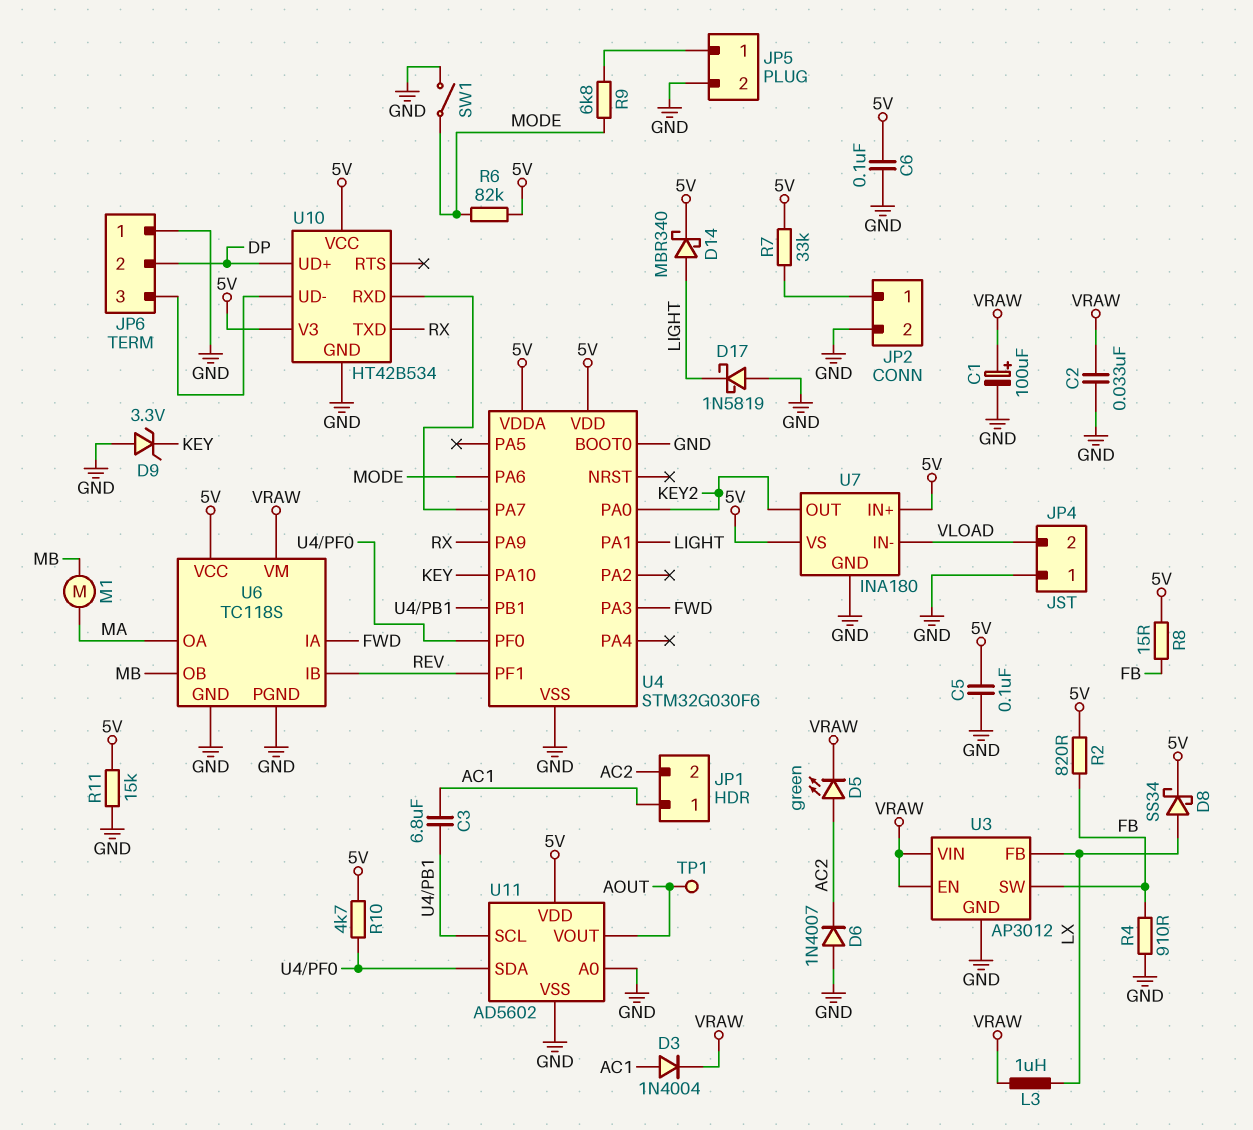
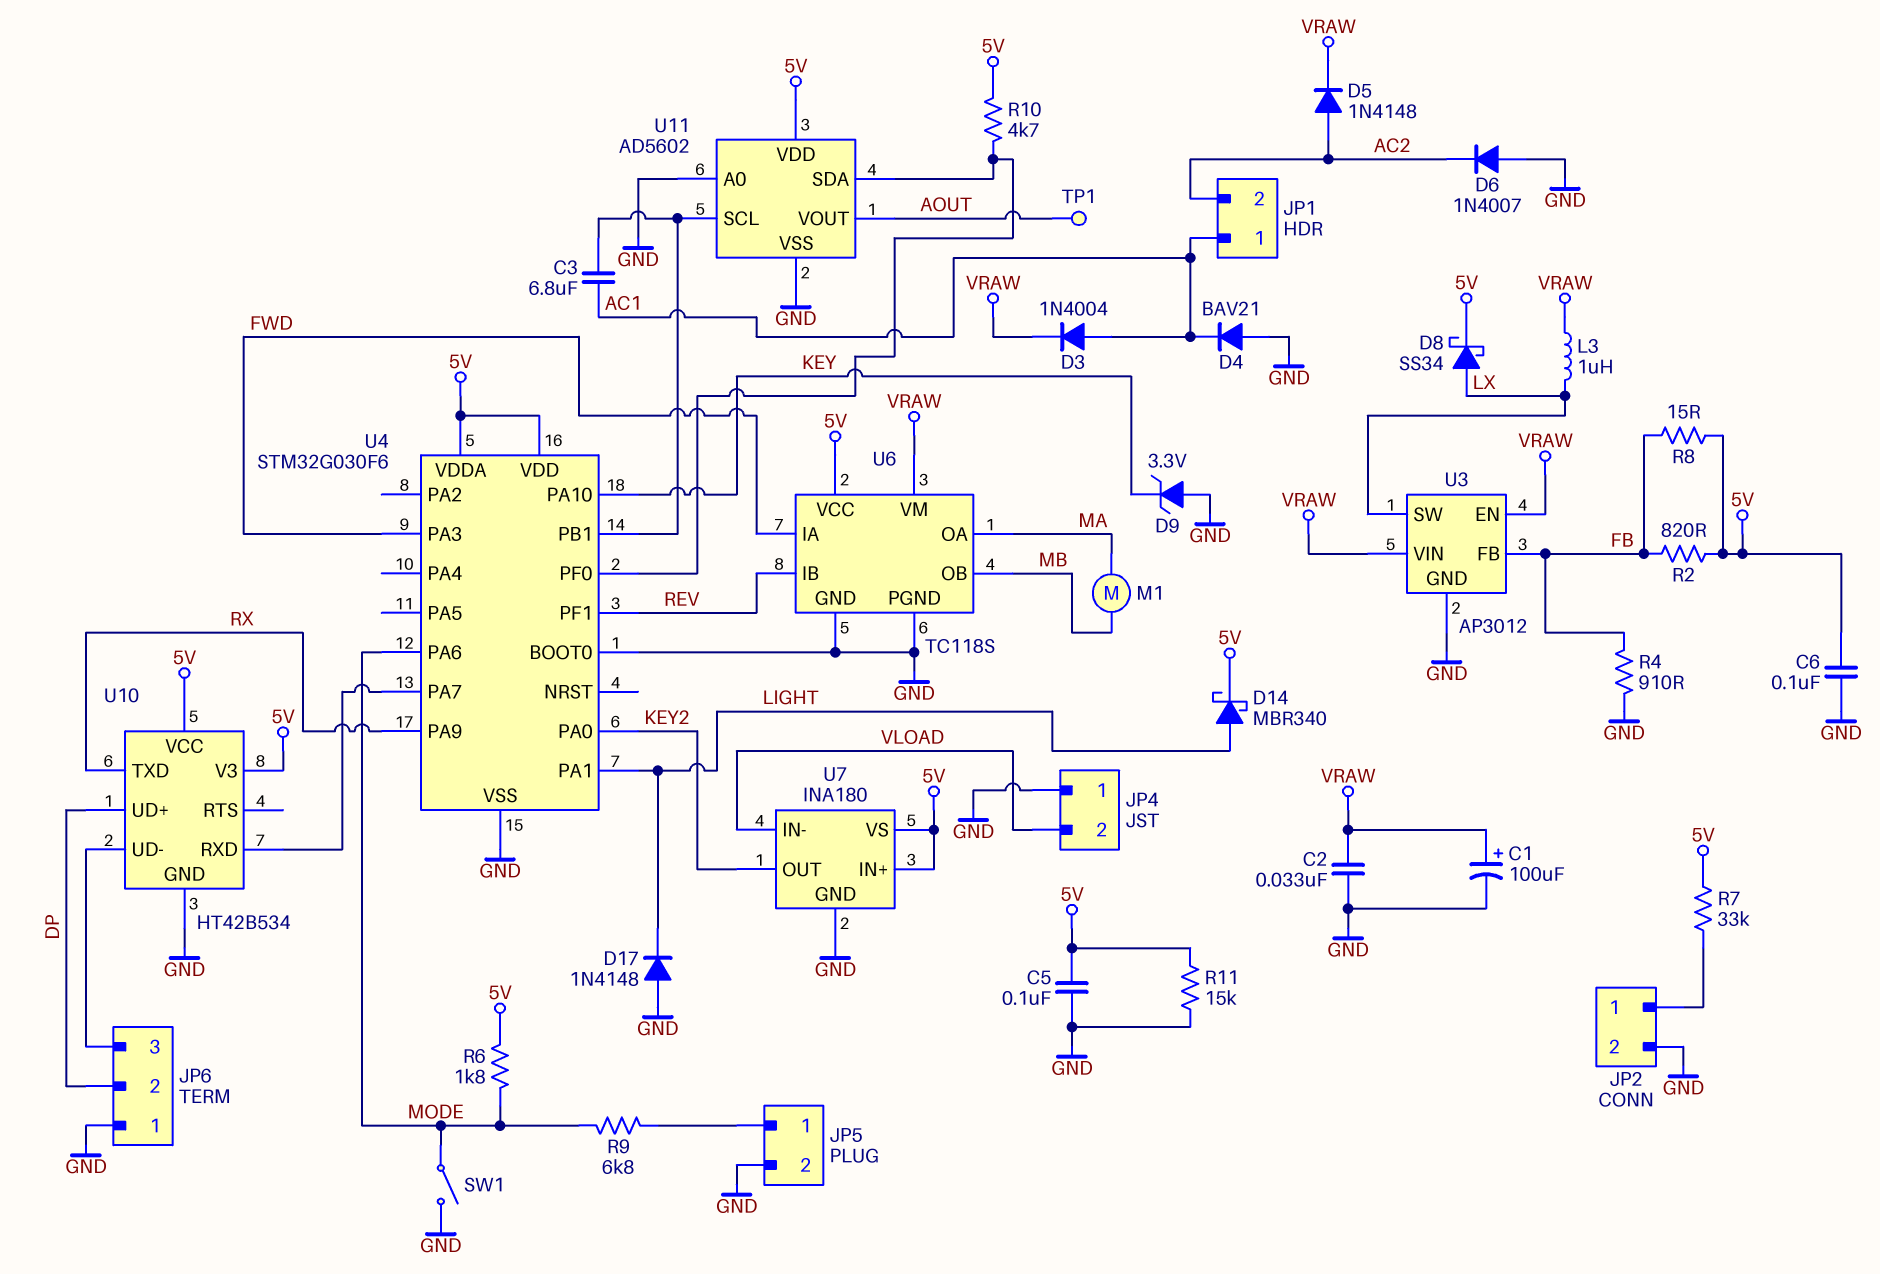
D4: none -> diode BAV21 (A GND, K AC1)
D5: LED green (A AC2, K VRAW) -> diode 1N4148 (A AC2, K VRAW)
D17: schottky 1N5819 (A GND, K LIGHT) -> diode 1N4148 (A GND, K LIGHT)
R6: 82k (5V, MODE) -> 1.8k (5V, MODE)
U3 pin FB: LX -> FB
U3 pin SW: FB -> LX

